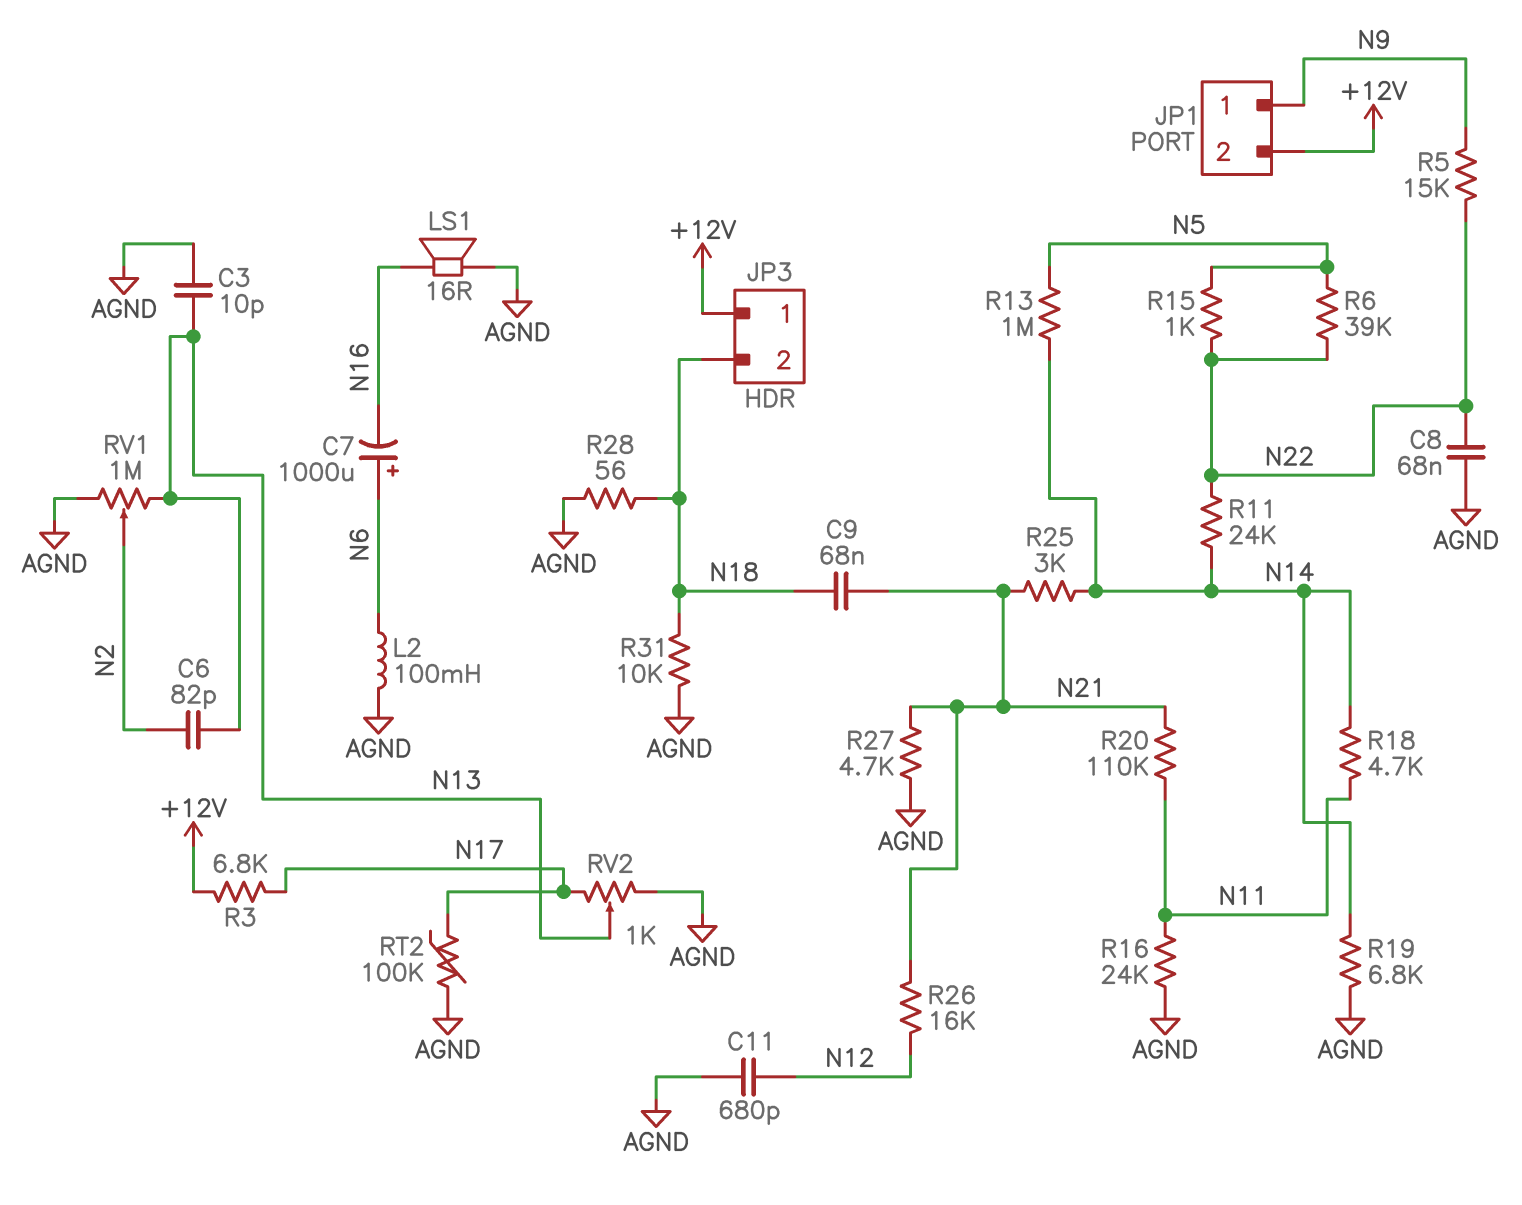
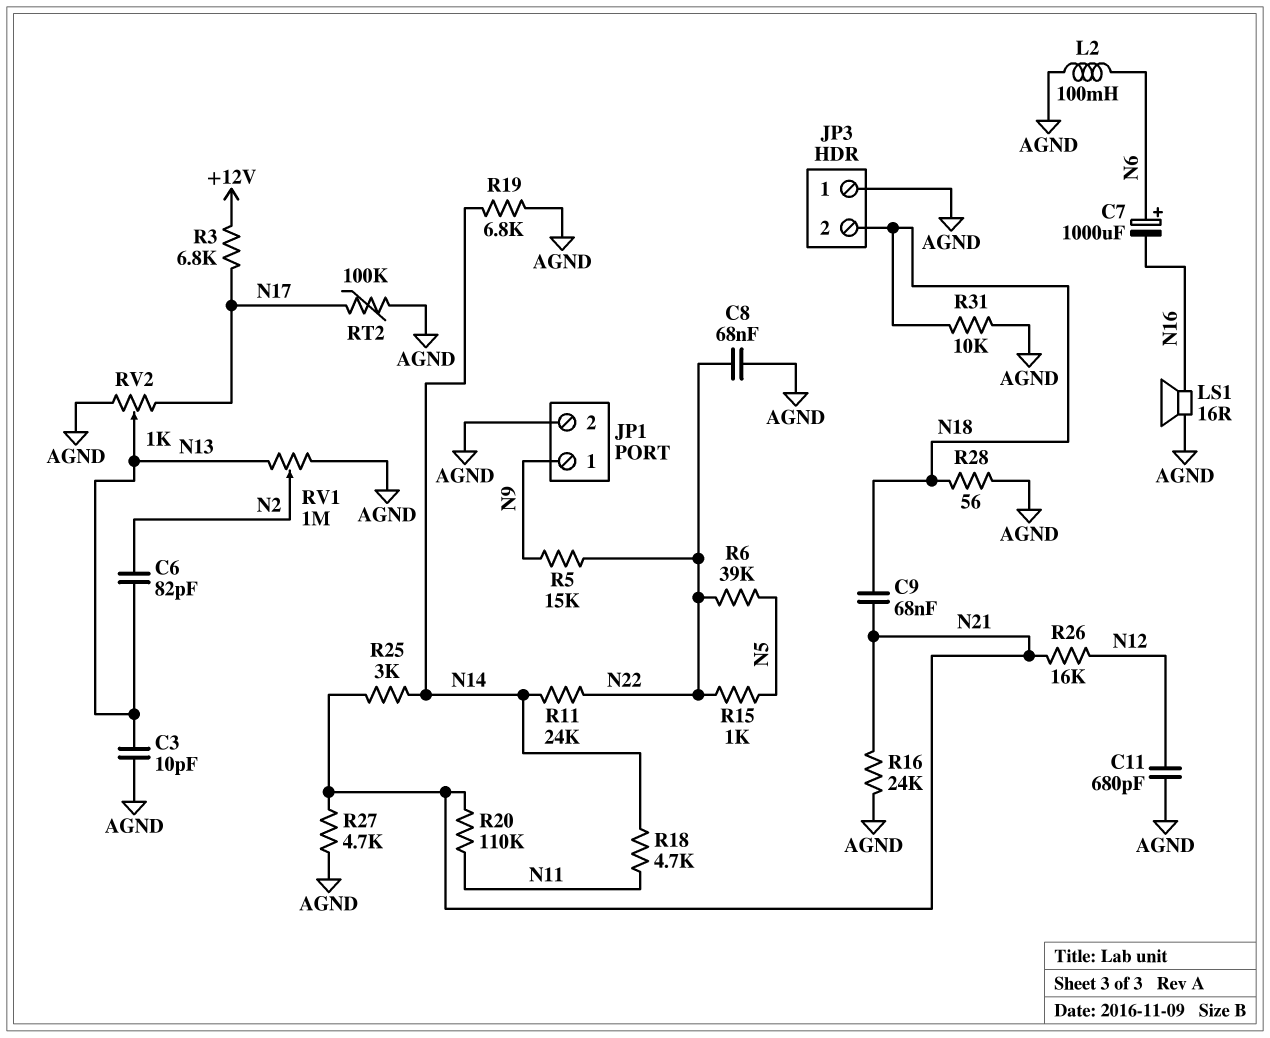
JP1 pin 2: +12V -> AGND
JP3 pin 1: +12V -> AGND
R13: 1M (N5, N14) -> none
R16: 24k (AGND, N11) -> 24k (AGND, N21)

